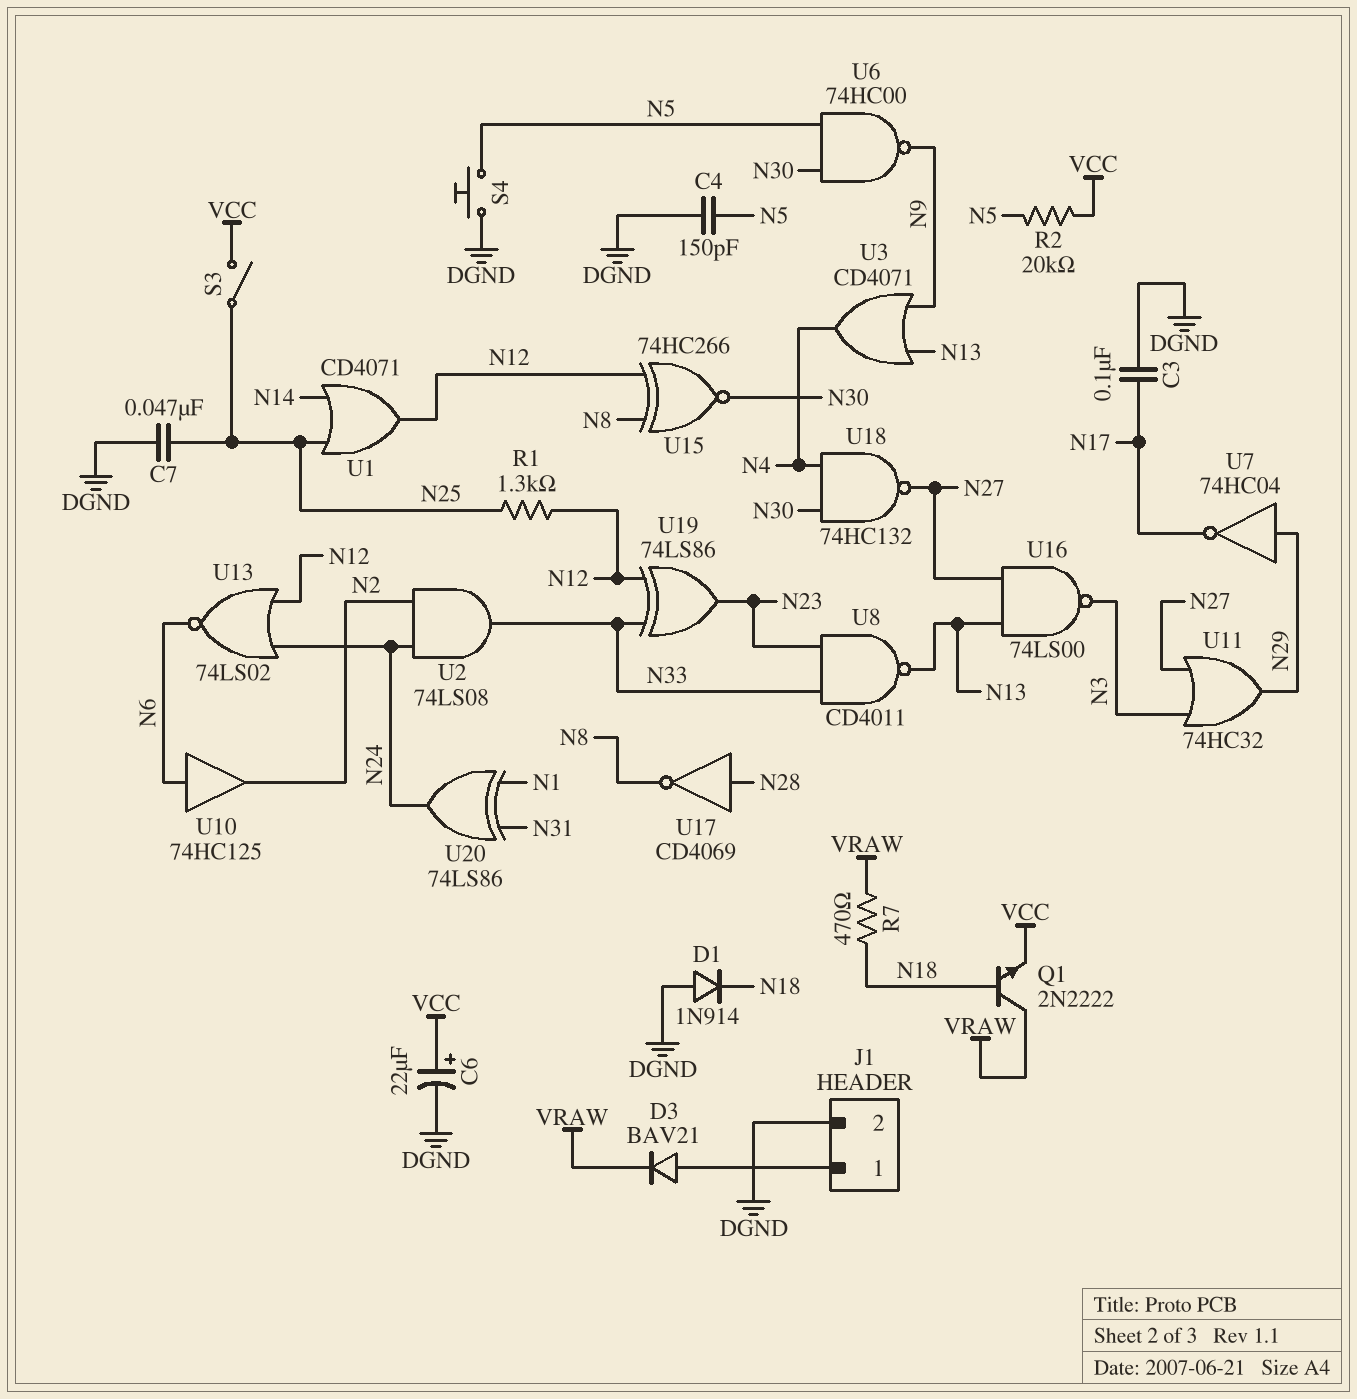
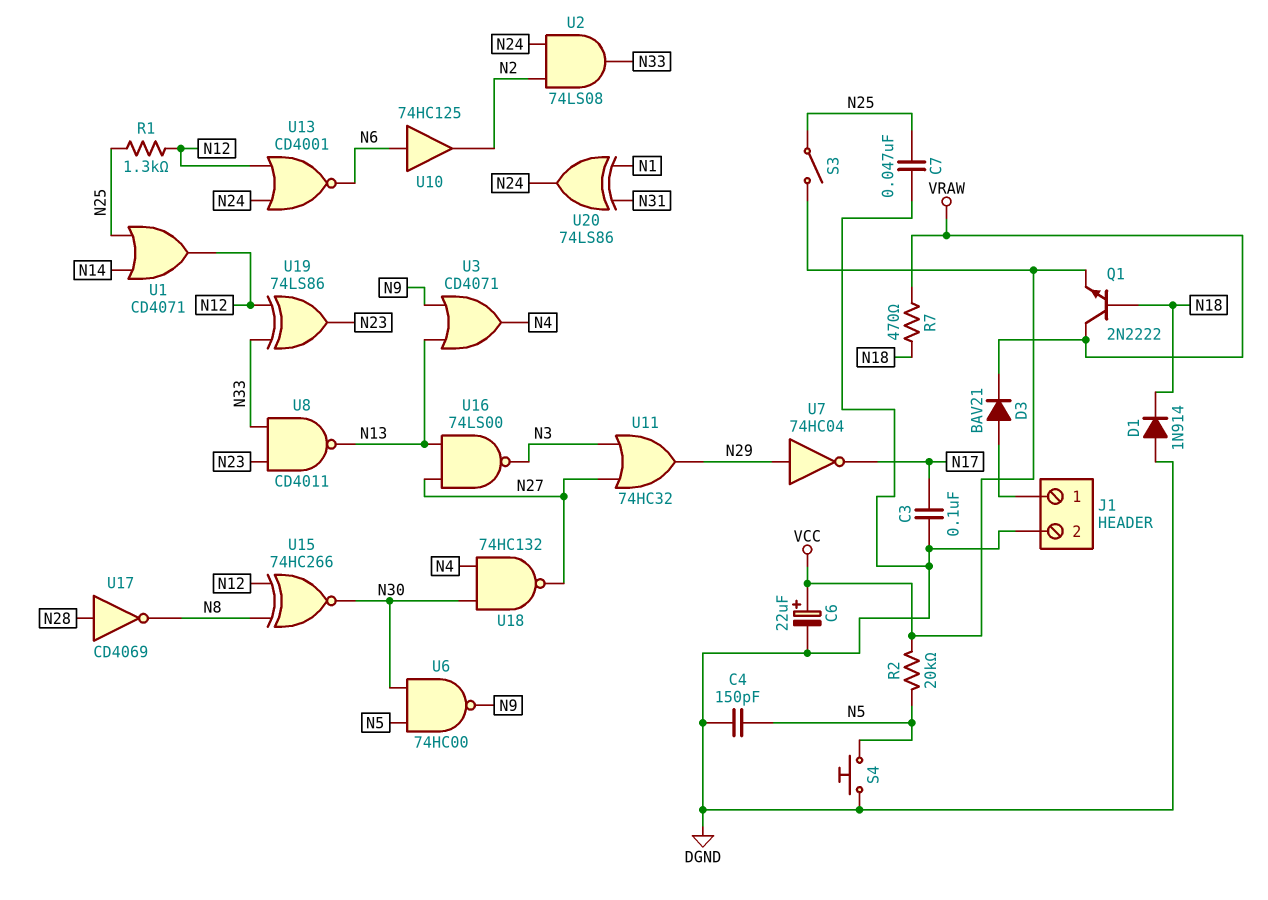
U13: NOR 74LS02 (in N12, in N24, out N6) -> NOR CD4001 (in N12, in N24, out N6)

